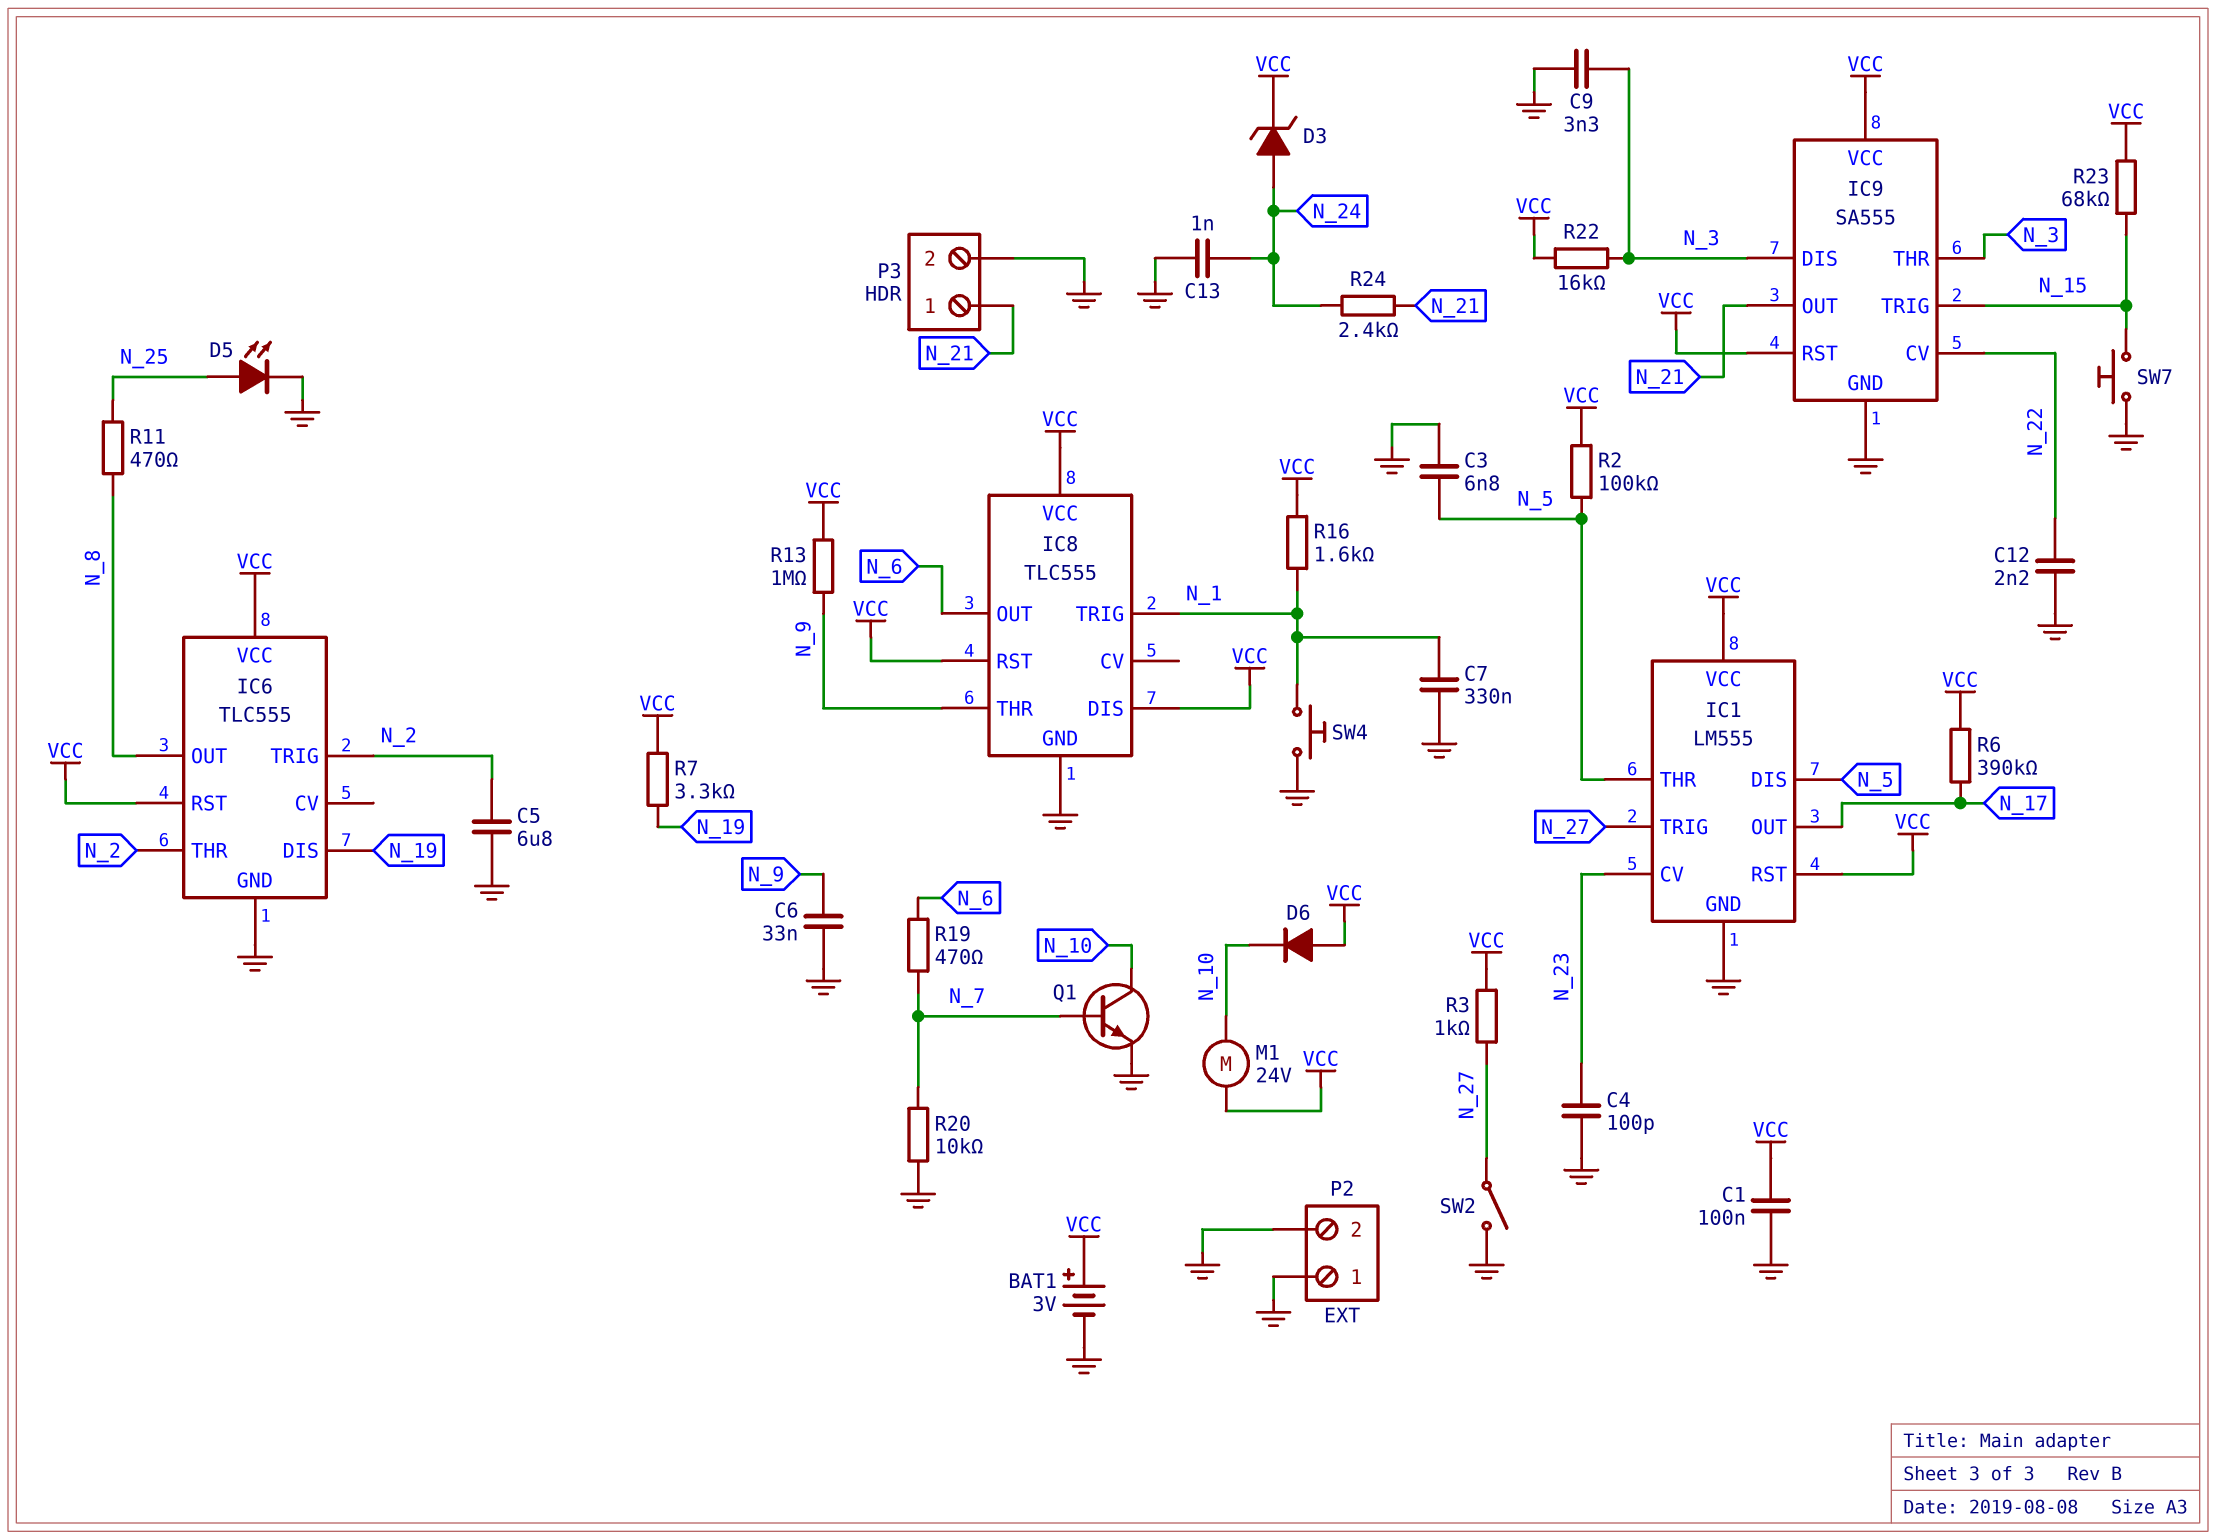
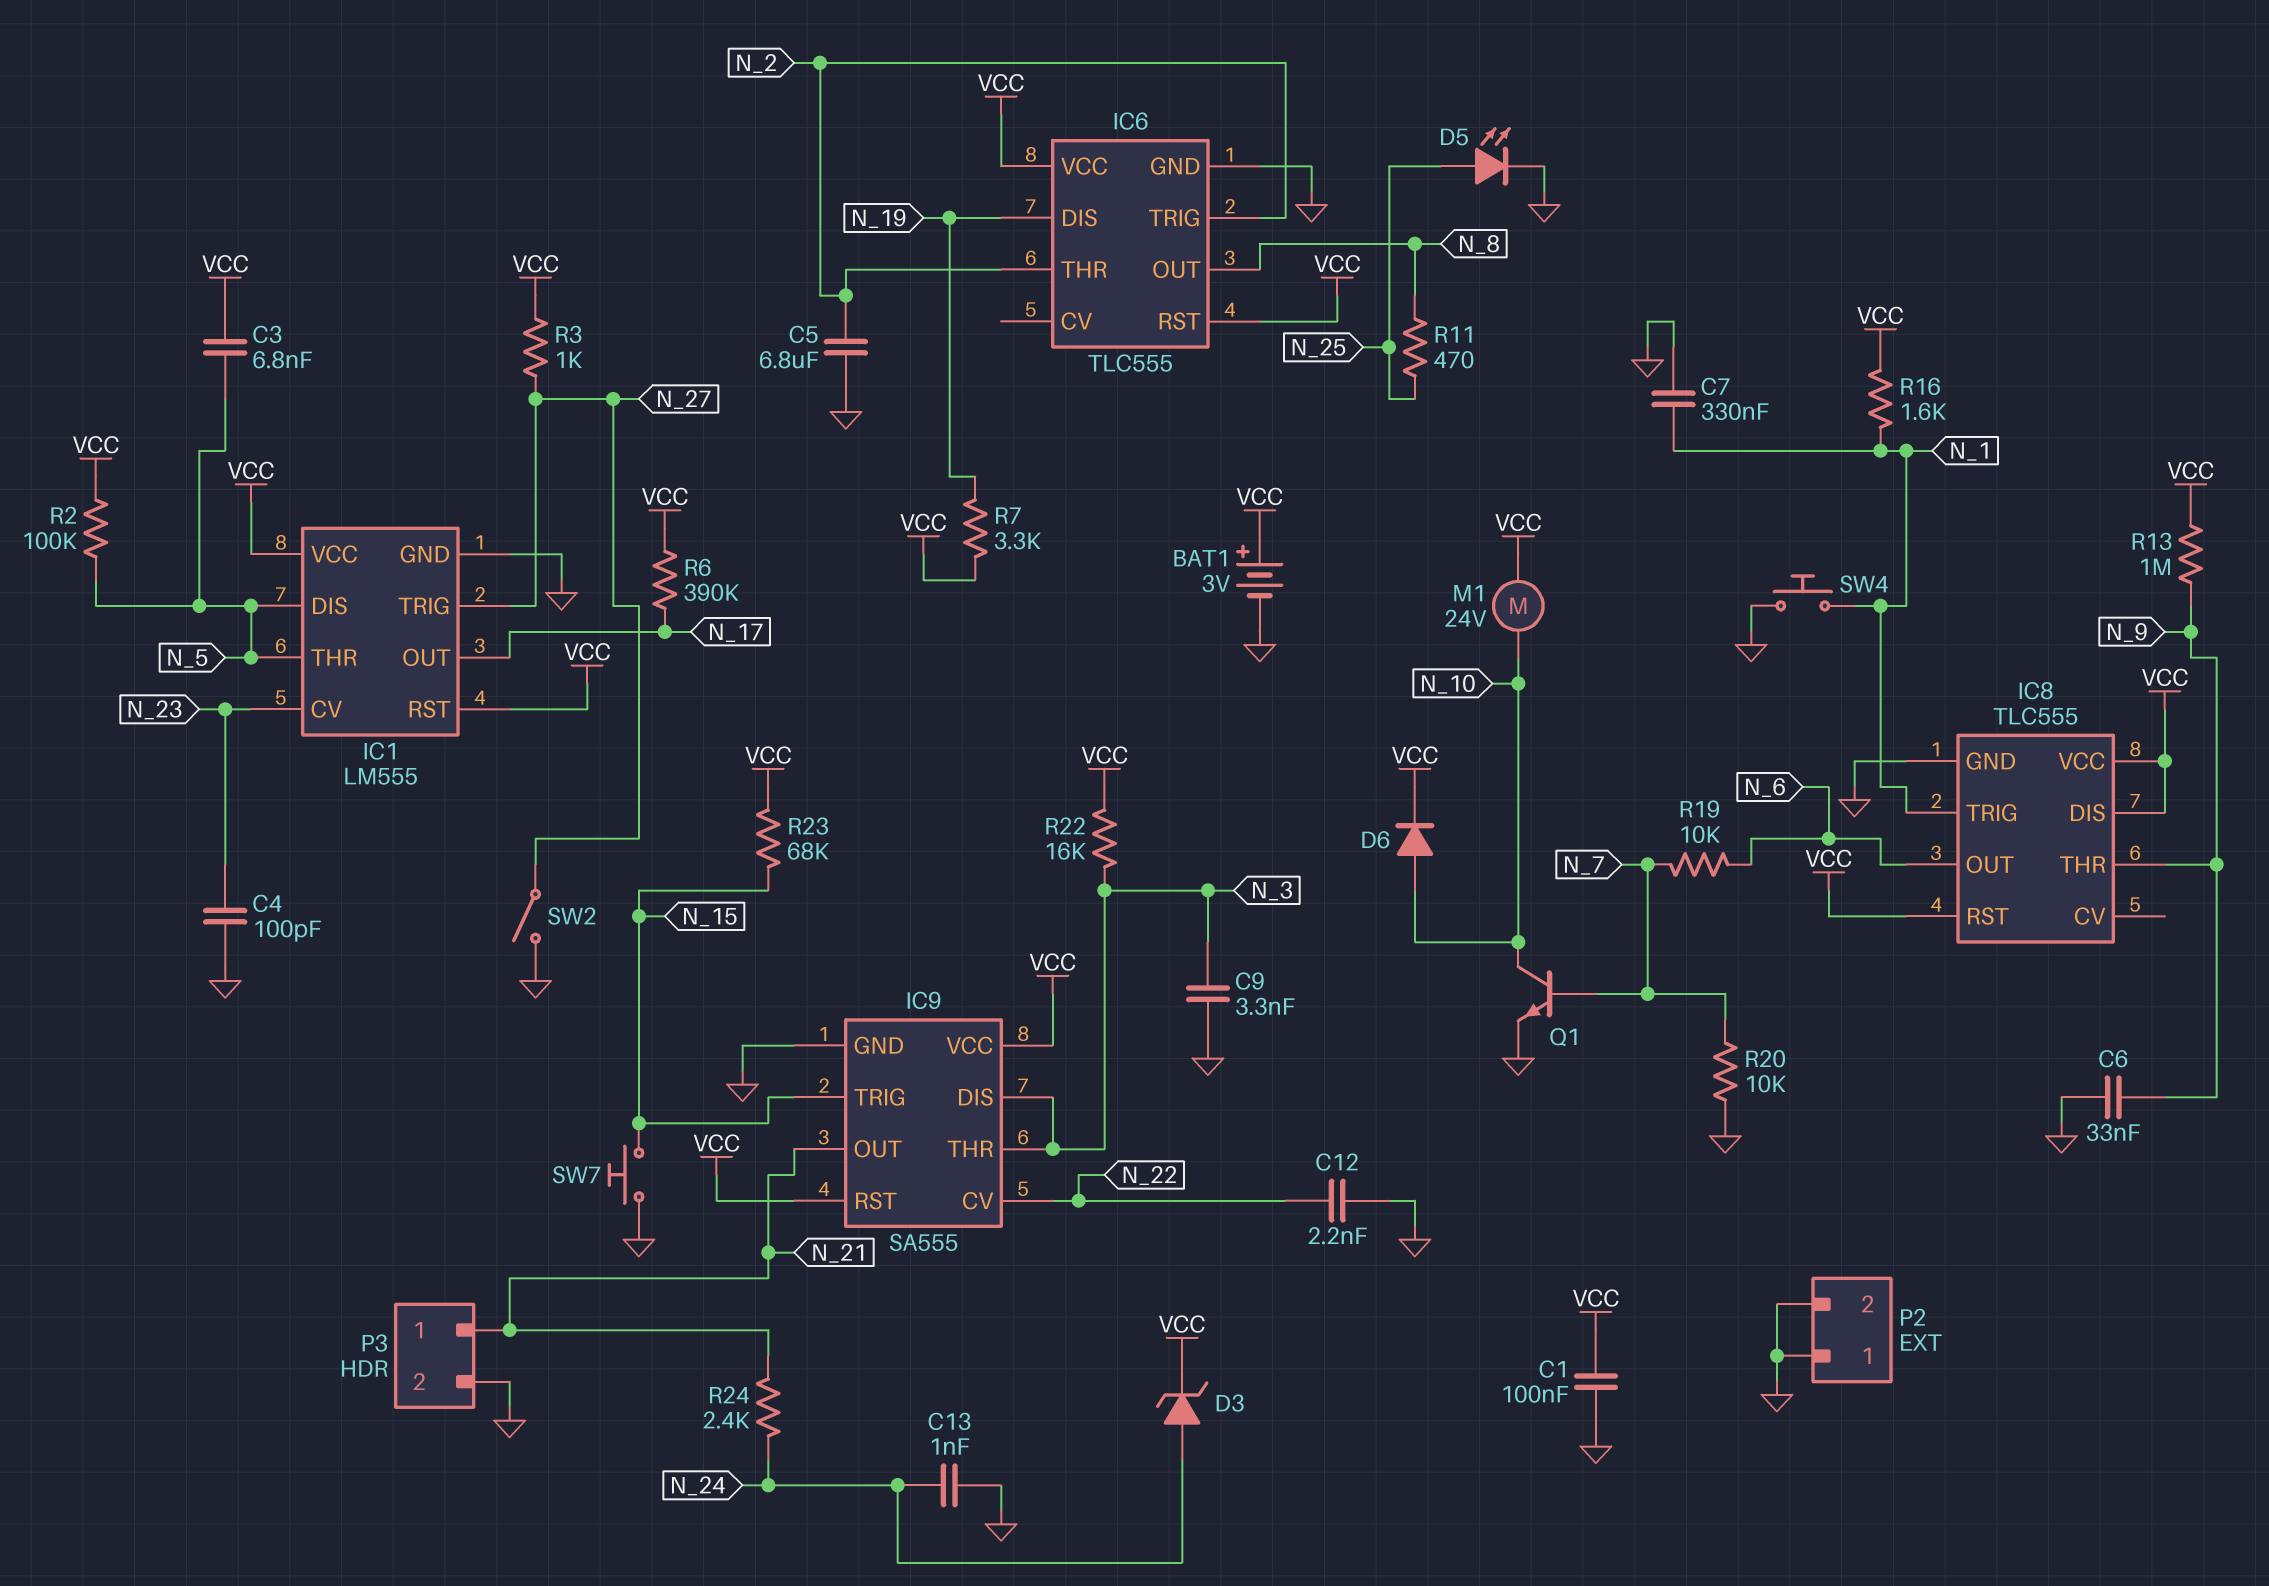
C3: 6.8nF (GND, N_5) -> 6.8nF (N_5, VCC)
D6: diode (A VCC, K N_10) -> diode (A N_10, K VCC)
R19: 470 (N_6, N_7) -> 10k (N_6, N_7)

